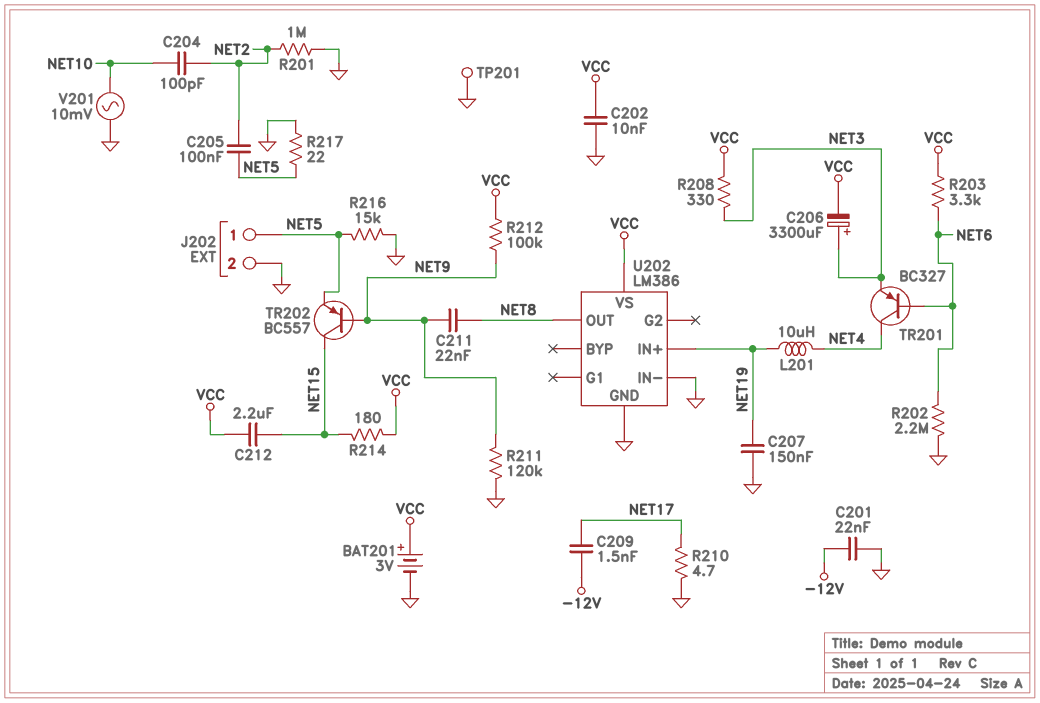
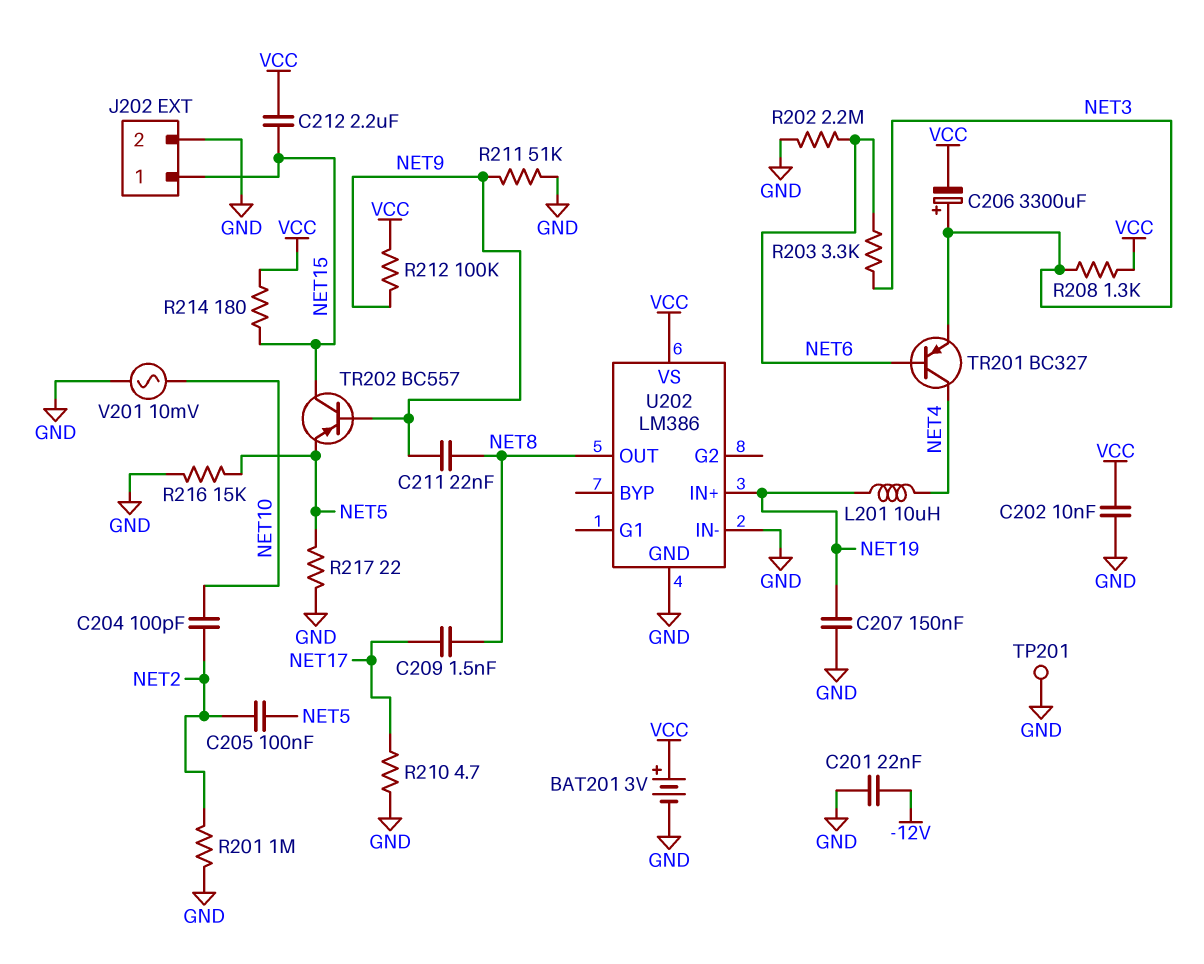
C209: 1.5nF (-12V, NET17) -> 1.5nF (NET8, NET17)
J202 pin 1: NET5 -> NET15
R203: 3.3k (NET6, VCC) -> 3.3k (NET3, NET6)
R208: 330 (NET3, VCC) -> 1.3k (NET3, VCC)
R211: 120k (GND, NET9) -> 51k (GND, NET9)

